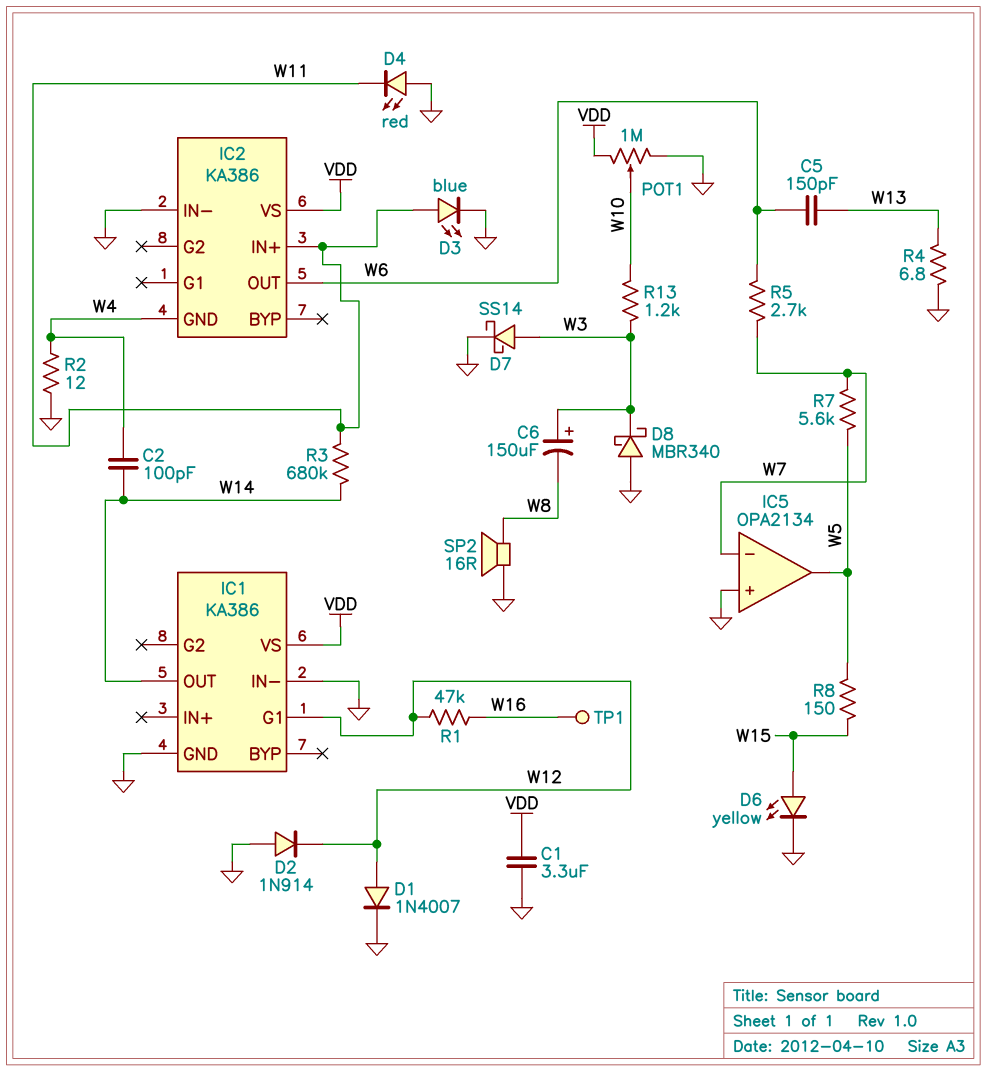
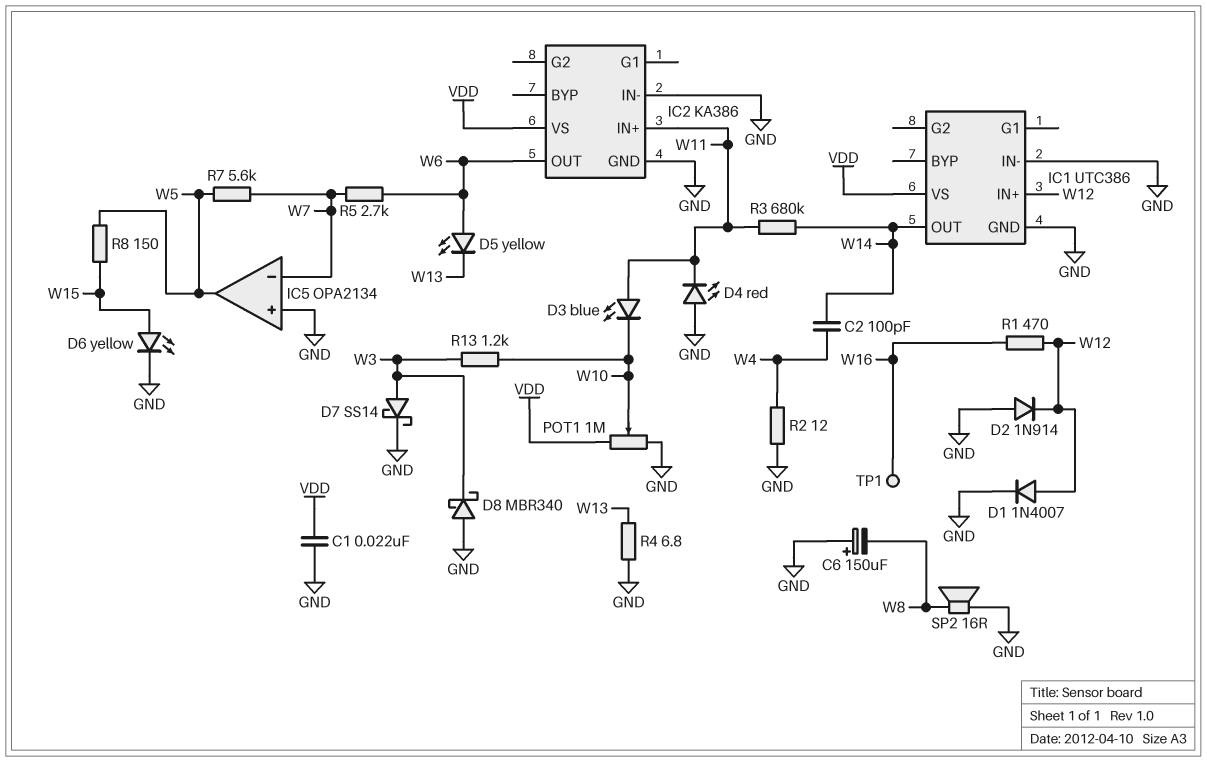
C1: 3.3uF (GND, VDD) -> 22nF (GND, VDD)
C5: 150pF (W6, W13) -> none
C6: 150uF (plus W3, minus W8) -> 150uF (plus GND, minus W8)
D3: LED blue (A W11, K GND) -> LED blue (A W11, K W10)
D5: none -> LED yellow (A W6, K W13)
IC1: KA386 -> UTC386
IC1 pin G1: W12 -> none
IC1 pin IN+: none -> W12
IC2 pin GND: W4 -> GND
R1: 47k (W12, W16) -> 470 (W12, W16)

